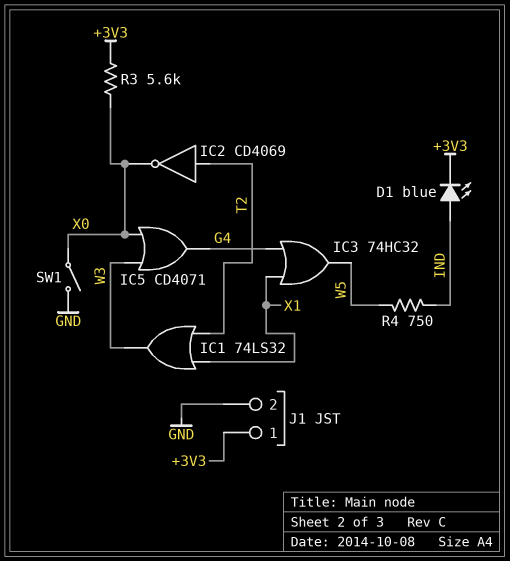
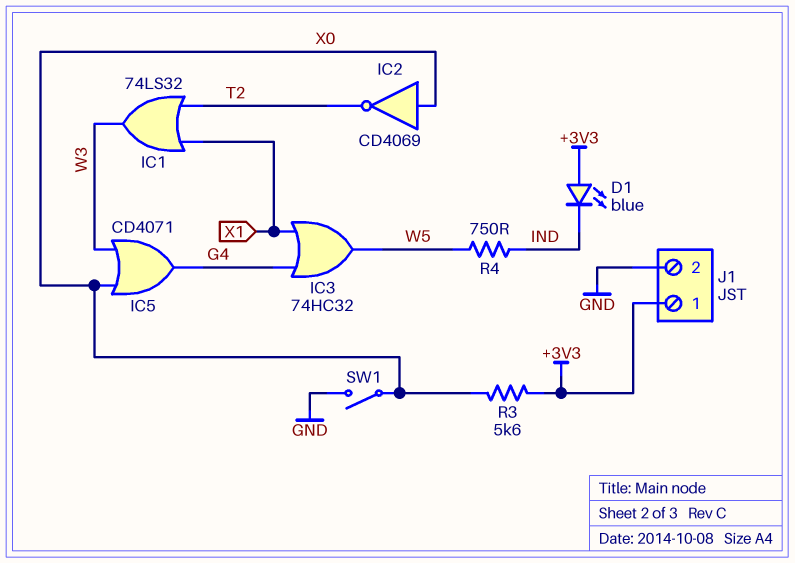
D1: LED blue (A IND, K +3V3) -> LED blue (A +3V3, K IND)
IC2: NOT CD4069 (in T2, out X0) -> NOT CD4069 (in X0, out T2)

